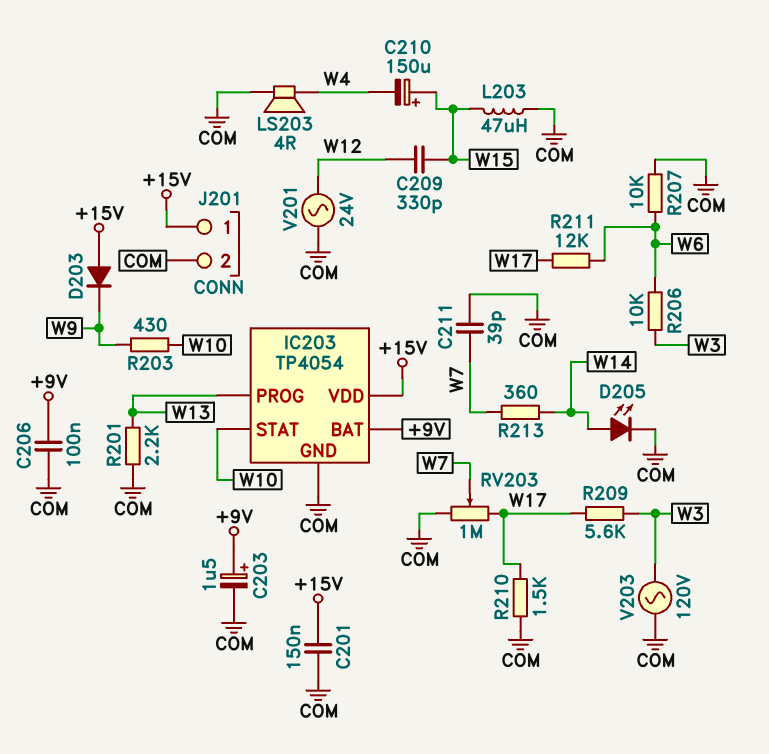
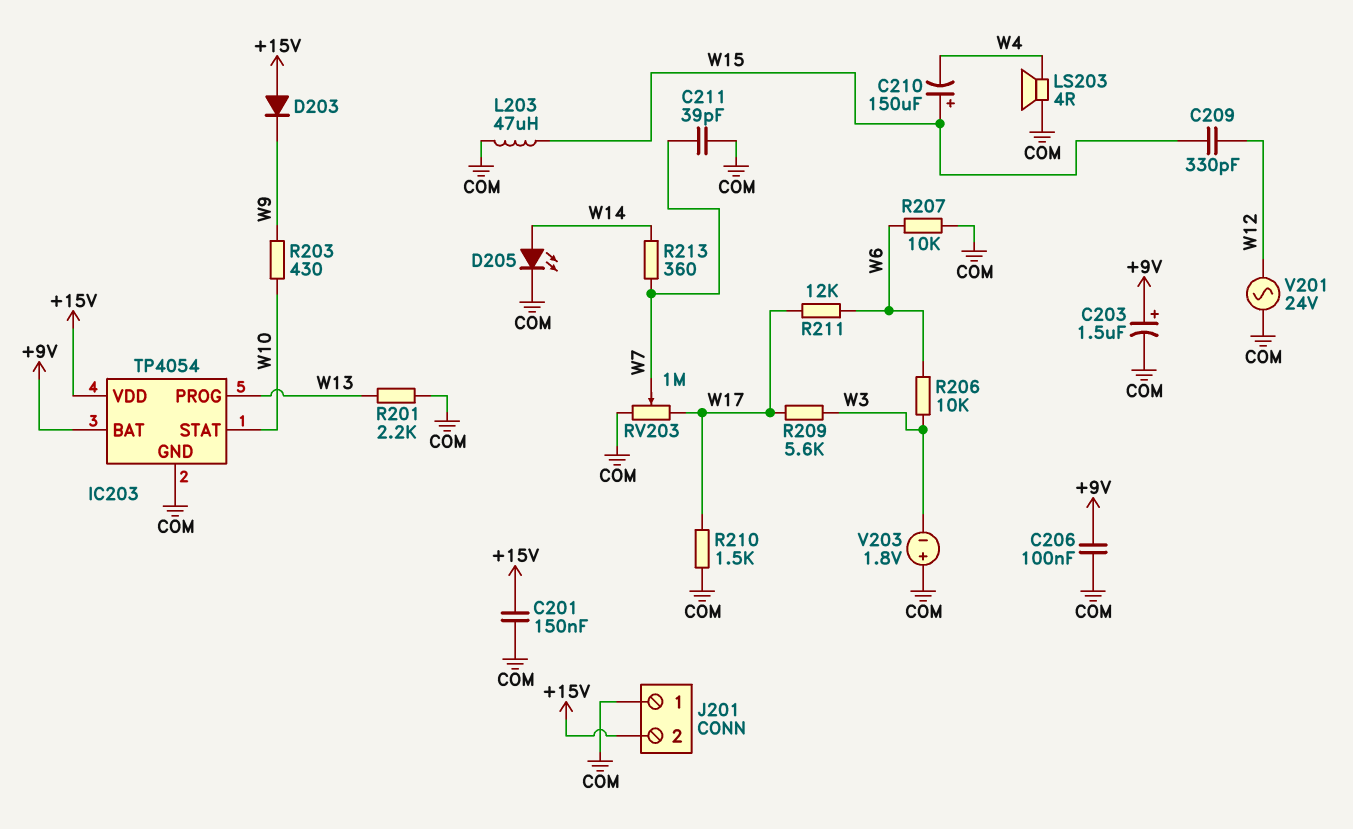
J201 pin 1: +15V -> COM
J201 pin 2: COM -> +15V
V203: AC 120V (COM, W3) -> 1.8V (plus COM, minus W3)

